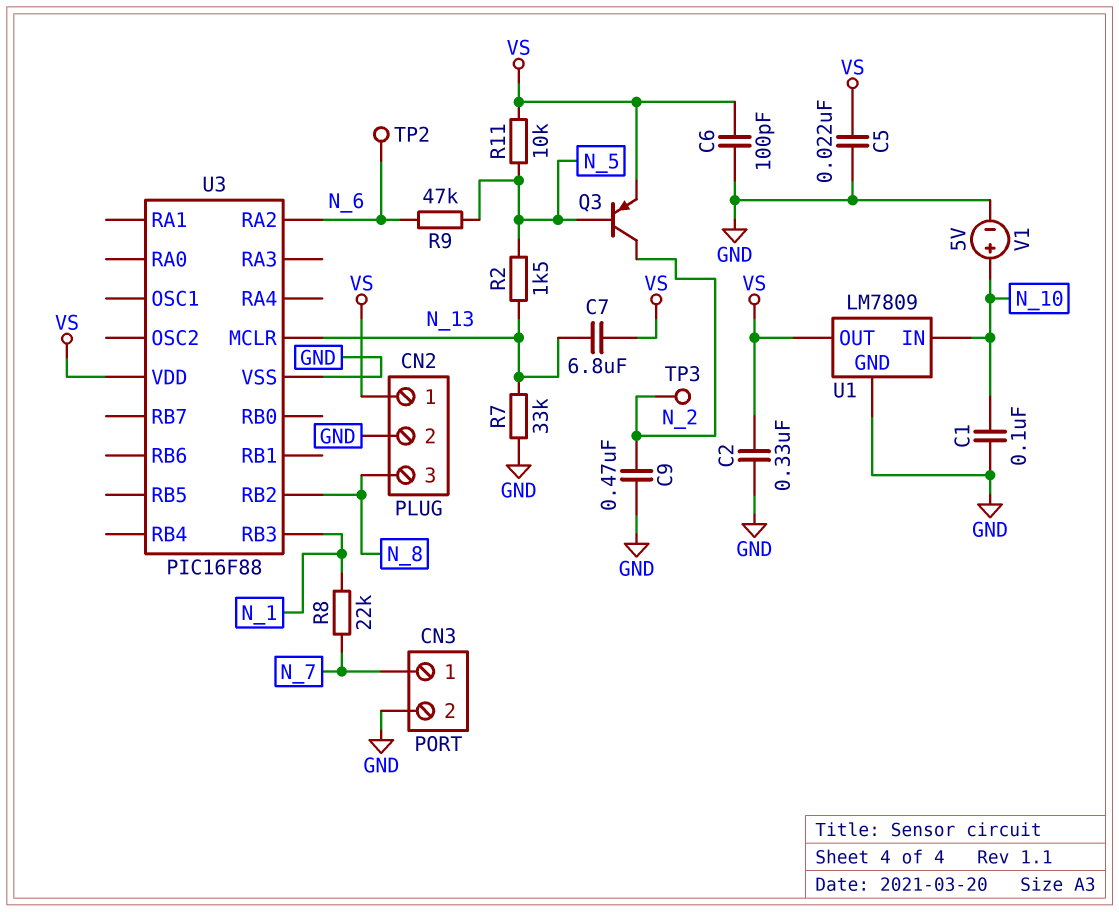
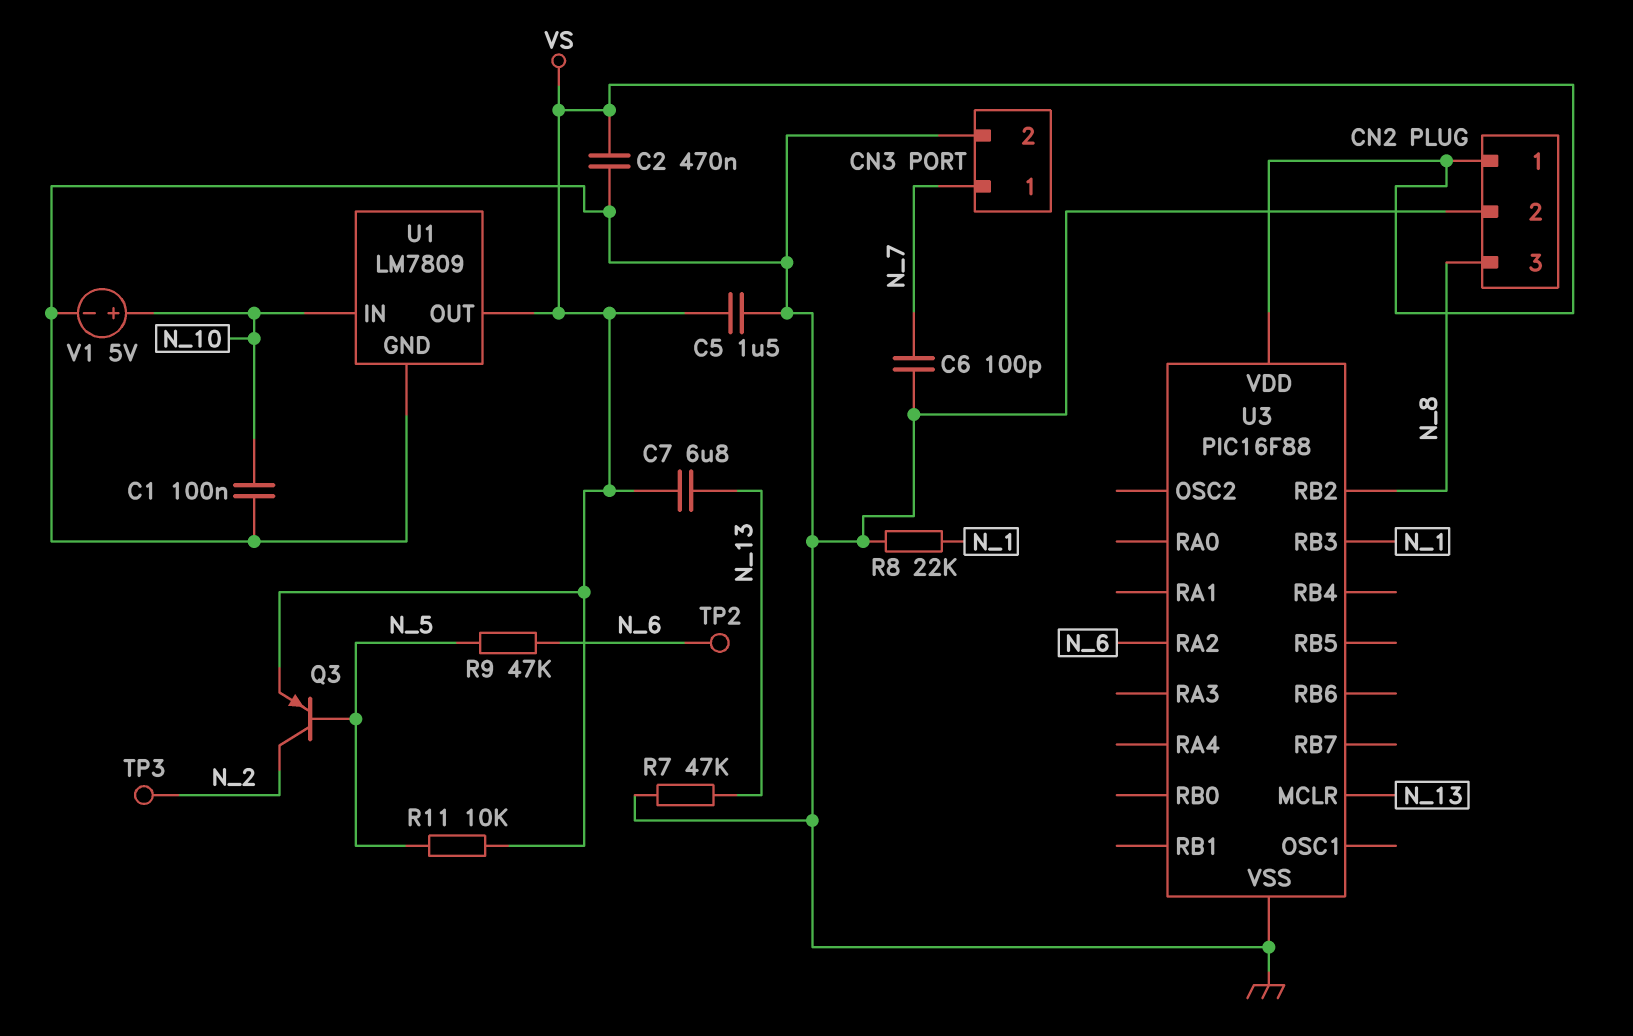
C2: 330nF (GND, VS) -> 470nF (GND, VS)
C5: 22nF (GND, VS) -> 1.5uF (GND, VS)
C6: 100pF (GND, VS) -> 100pF (GND, N_7)
C9: 470nF (GND, N_2) -> none
R2: 1.5k (N_5, N_13) -> none
R7: 33k (GND, N_13) -> 47k (GND, N_13)
R8: 22k (N_1, N_7) -> 22k (GND, N_1)

